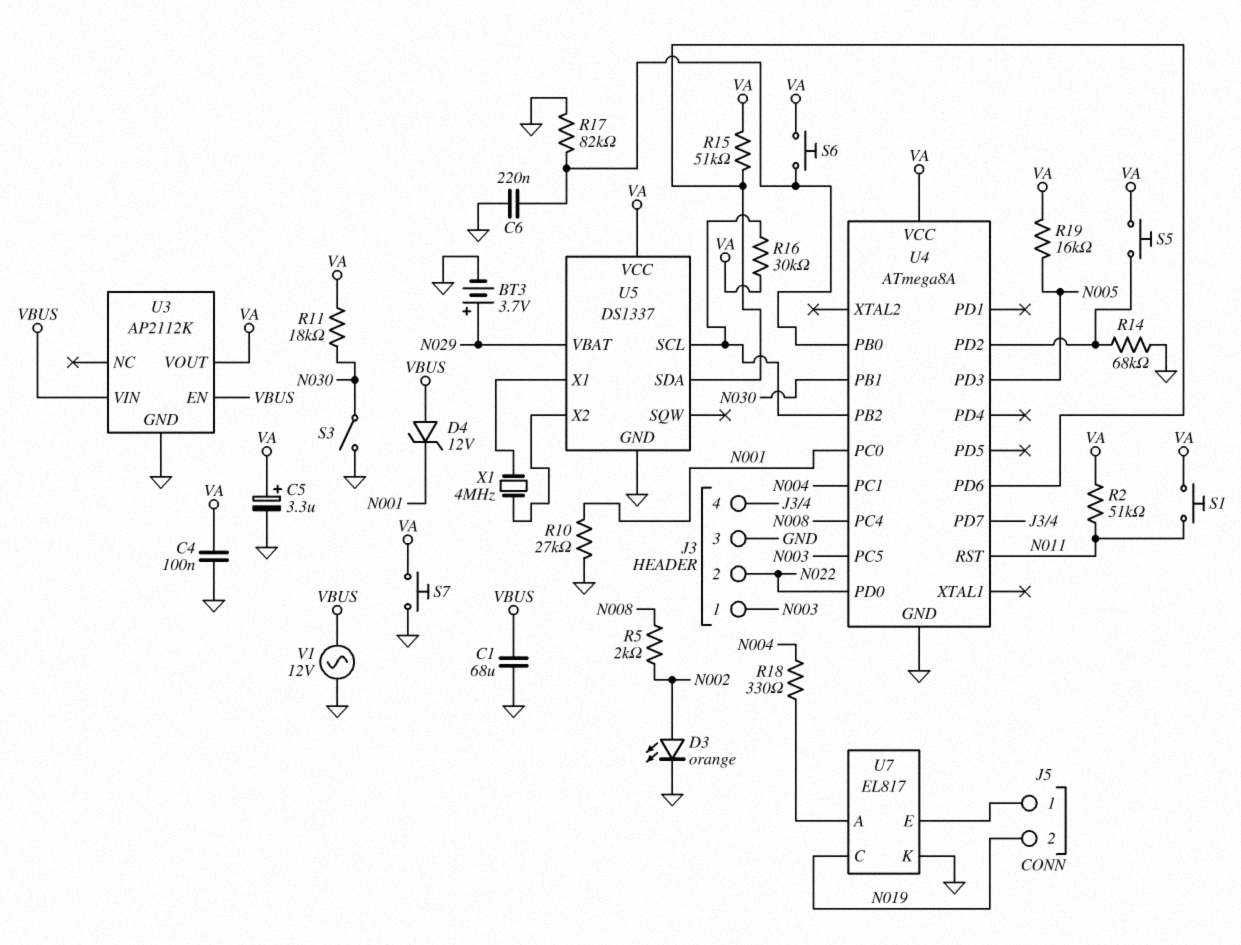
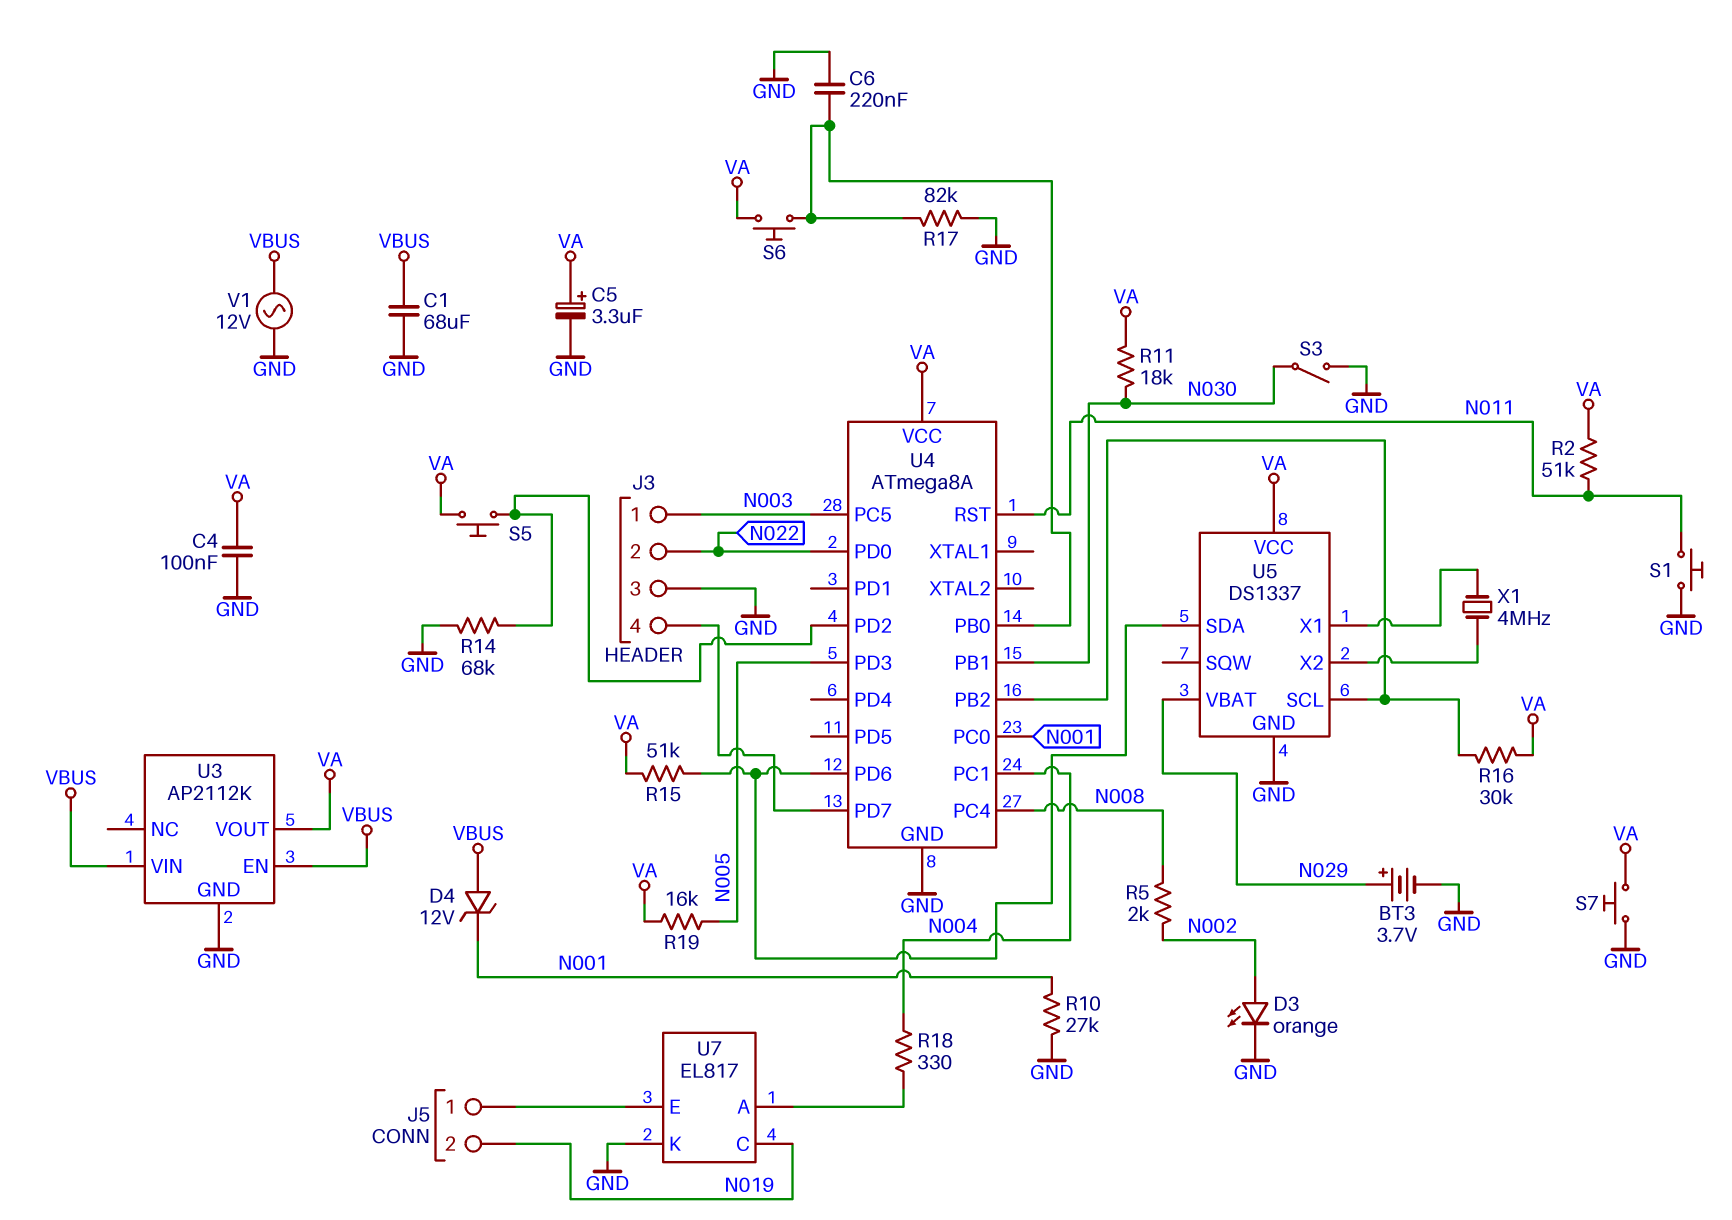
S1: button (N011, VA) -> button (GND, N011)

